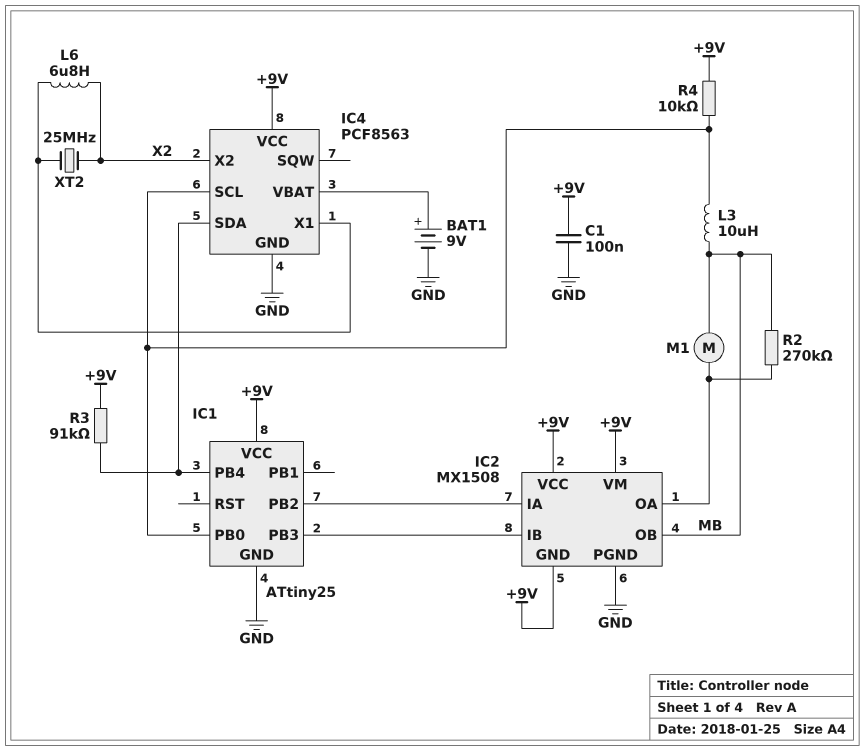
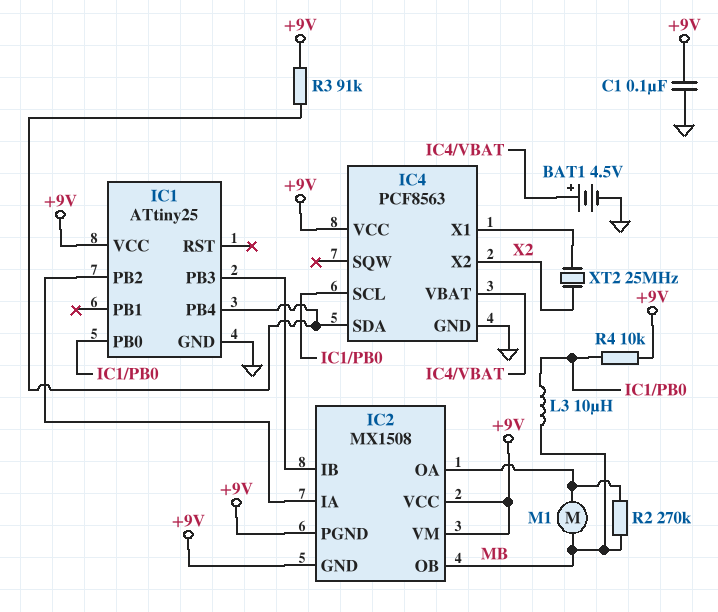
BAT1: 9V (plus IC4/VBAT, minus GND) -> 4.5V (plus IC4/VBAT, minus GND)
IC2 pin PGND: GND -> +9V
L6: 6.8uH (IC4/X1, X2) -> none

